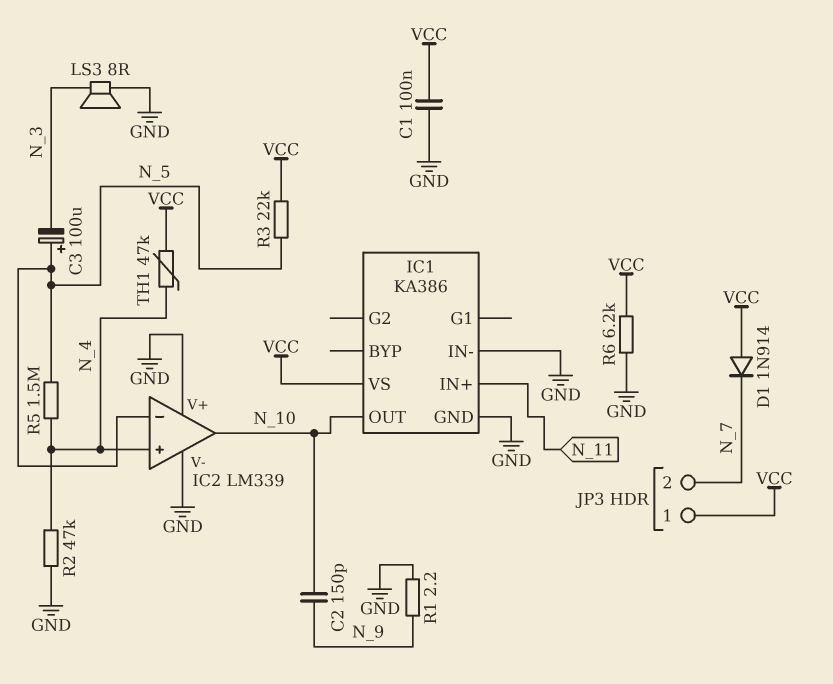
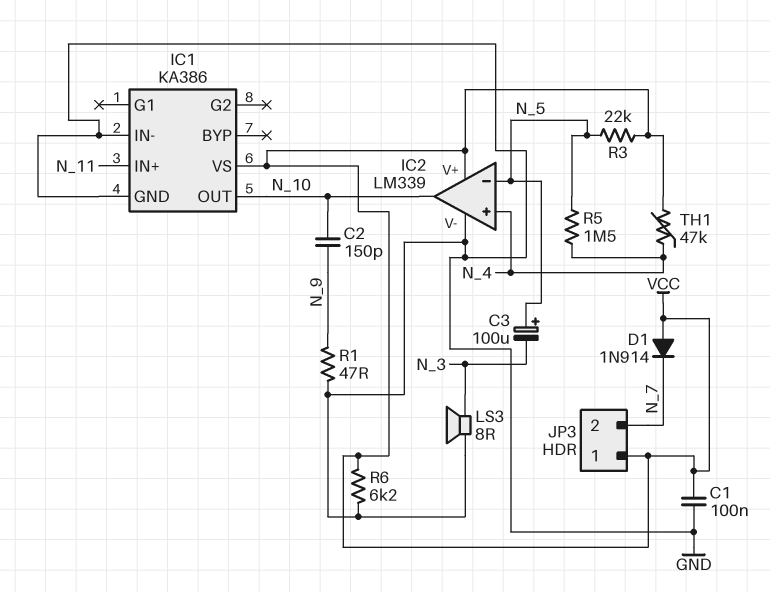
IC2 pin V+: GND -> VCC
R1: 2.2 (GND, N_9) -> 47 (GND, N_9)
R2: 47k (GND, N_4) -> none

